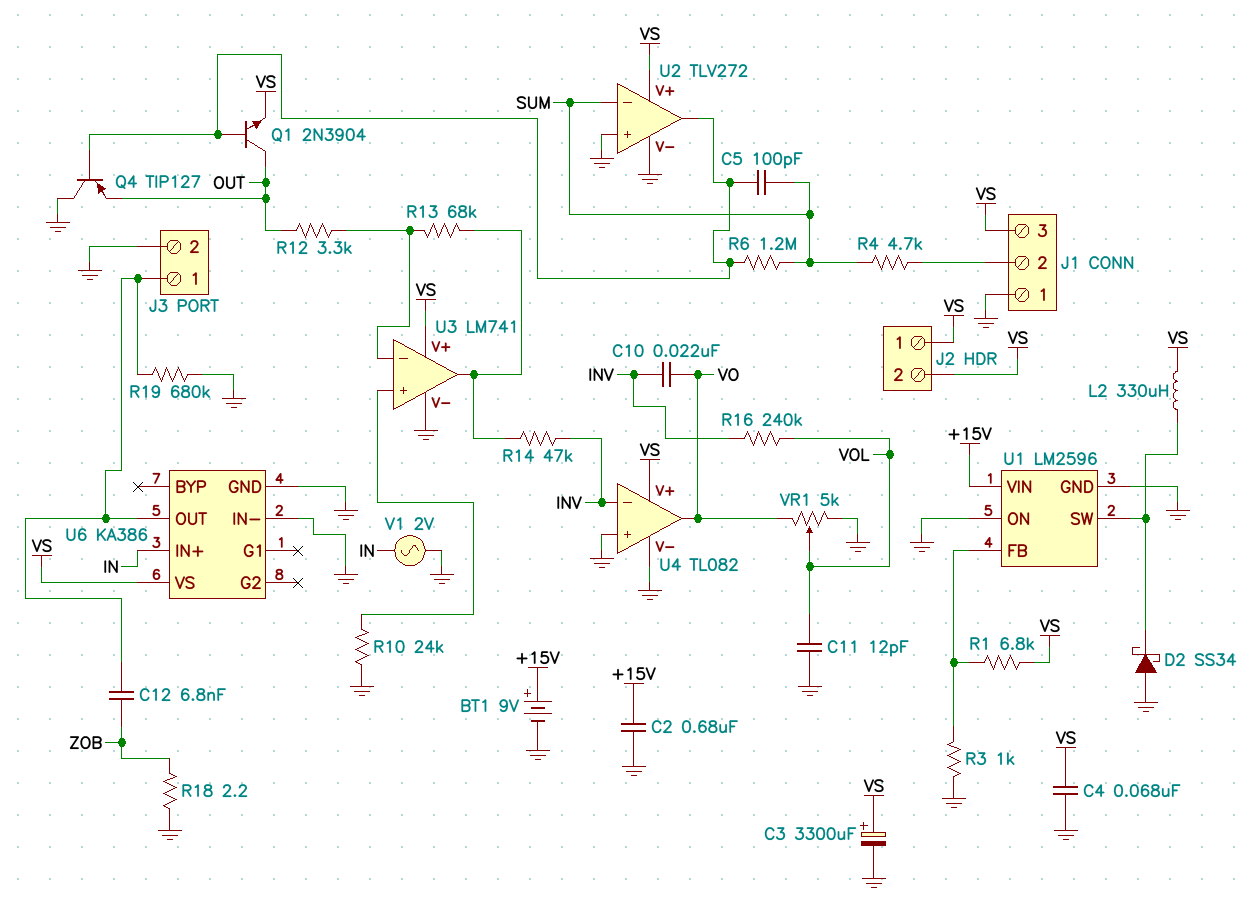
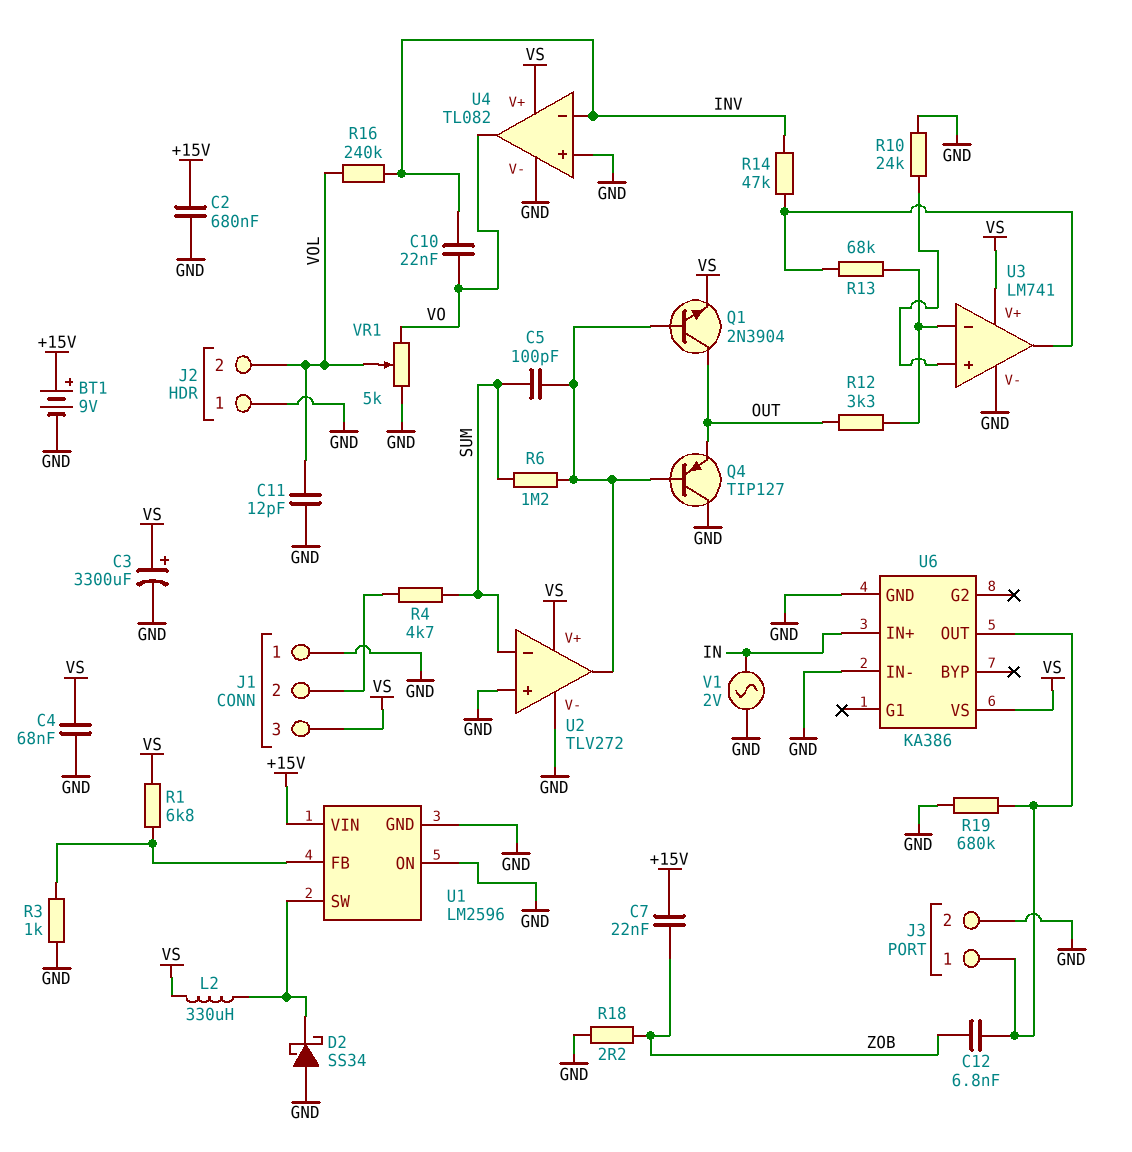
C7: none -> 22nF (+15V, ZOB)
J2 pin 1: VS -> GND
J2 pin 2: VS -> VOL

